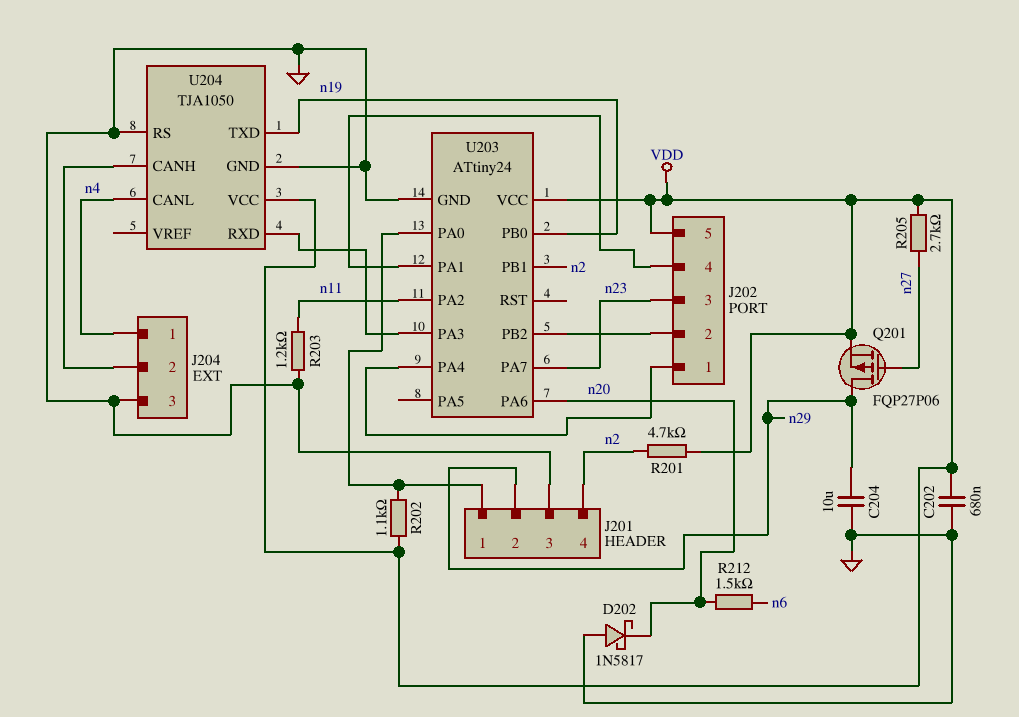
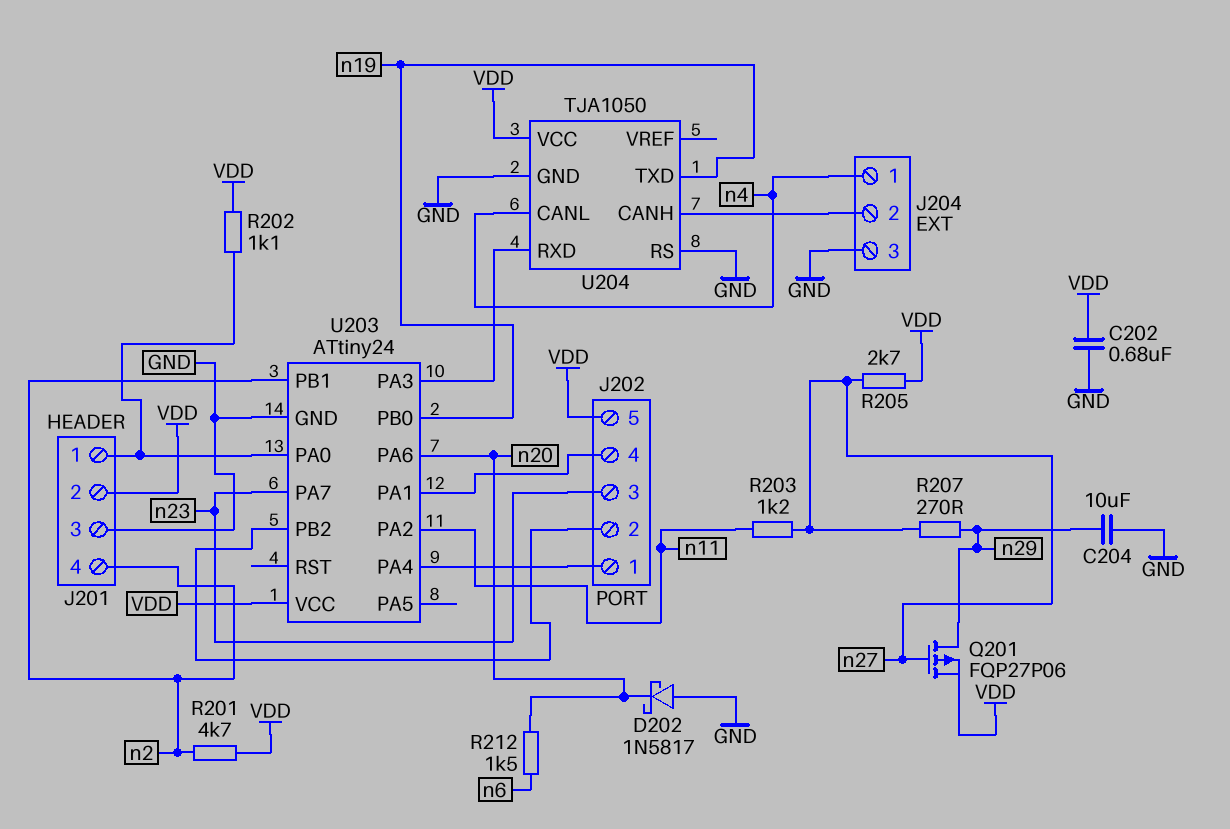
J201 pin 2: n29 -> VDD
R203: 1.2k (GND, n11) -> 1.2k (n11, n27)
R207: none -> 270 (n27, n29)

